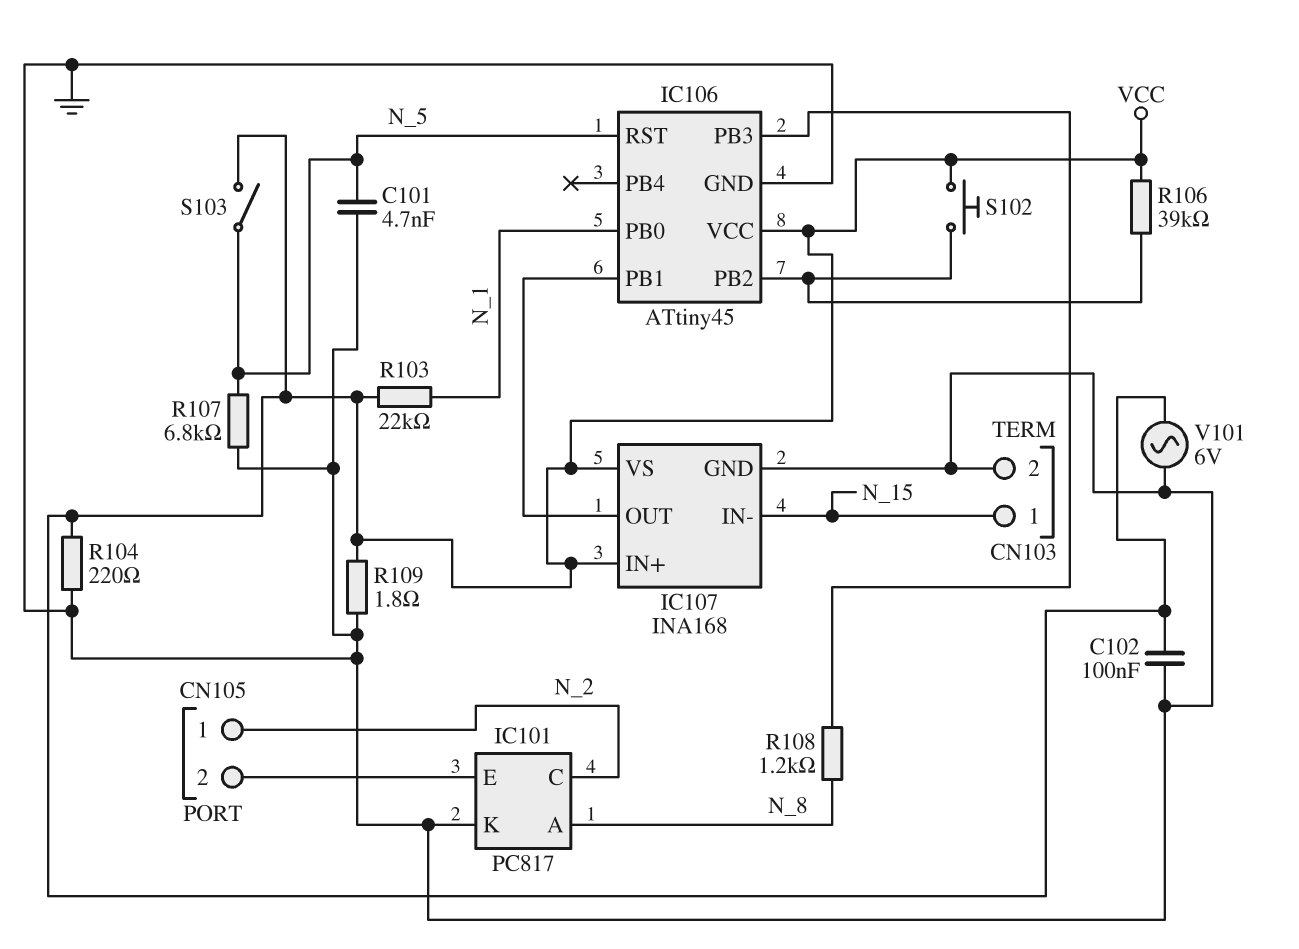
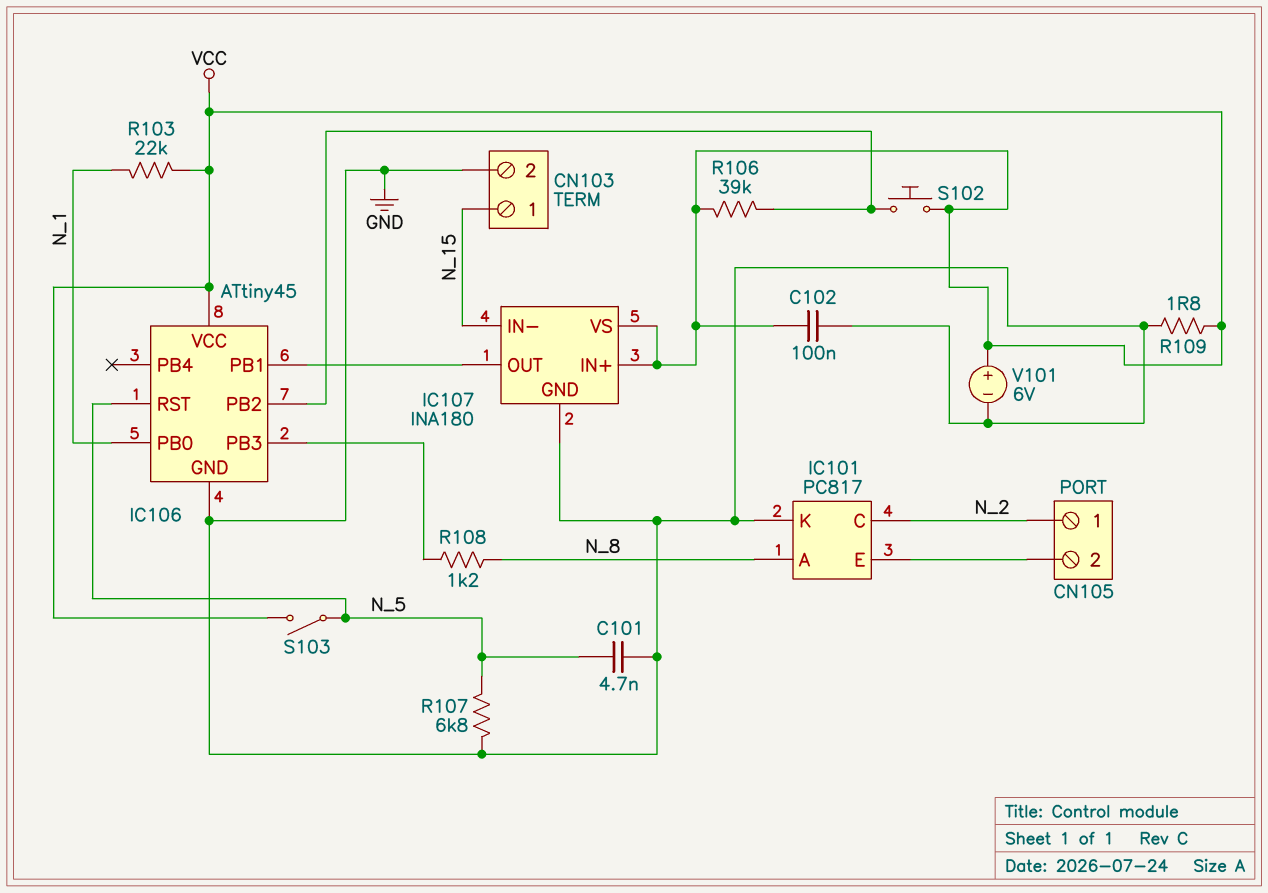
IC107: INA168 -> INA180
R104: 220 (GND, VCC) -> none
V101: AC 6V (GND, VCC) -> 6V (plus VCC, minus GND)

